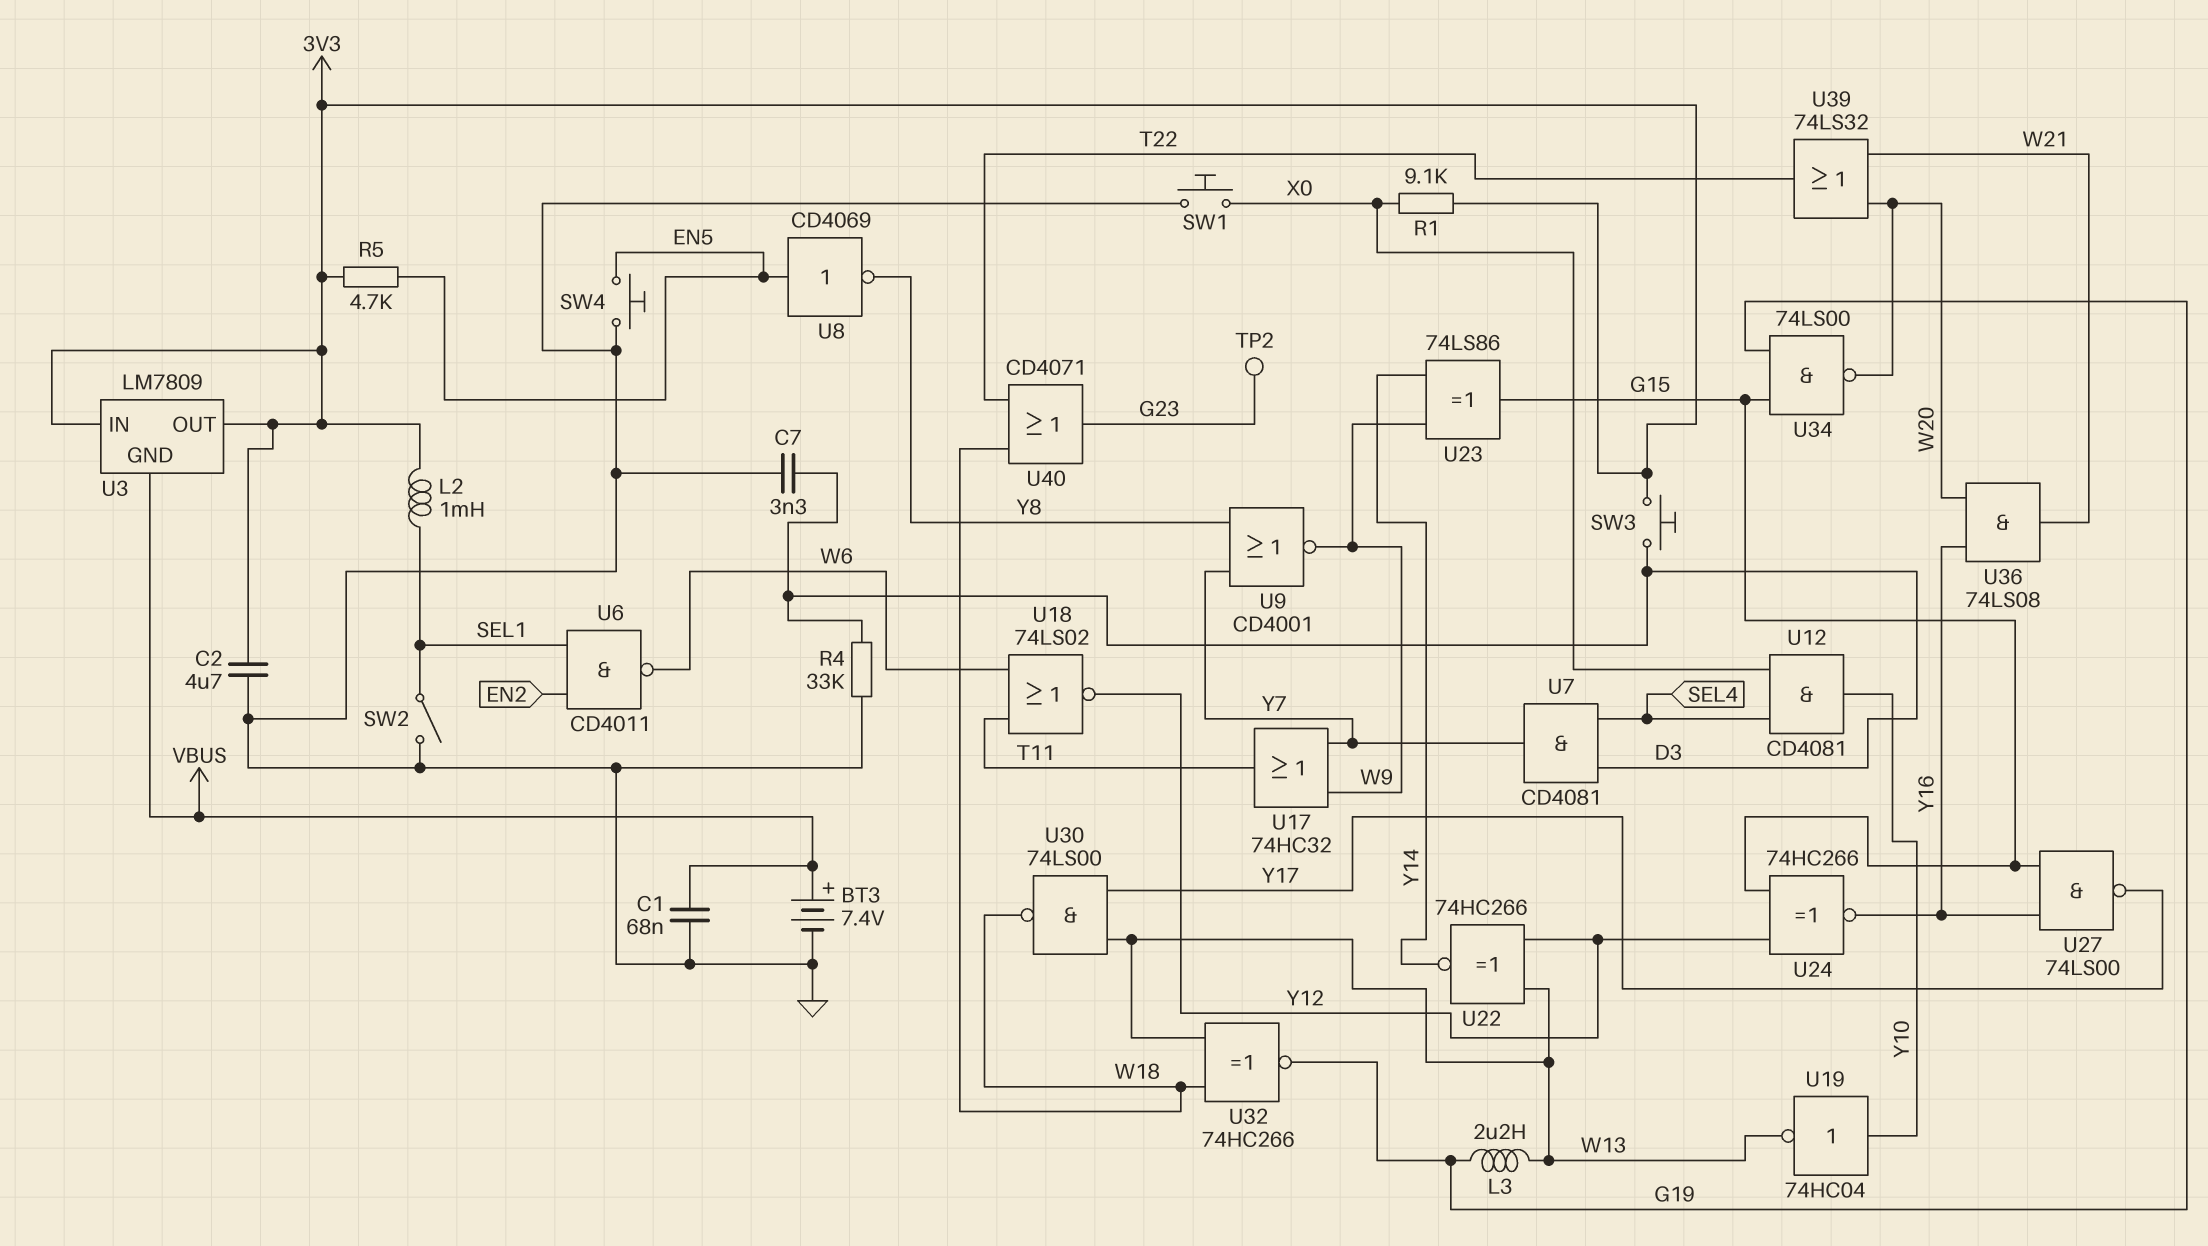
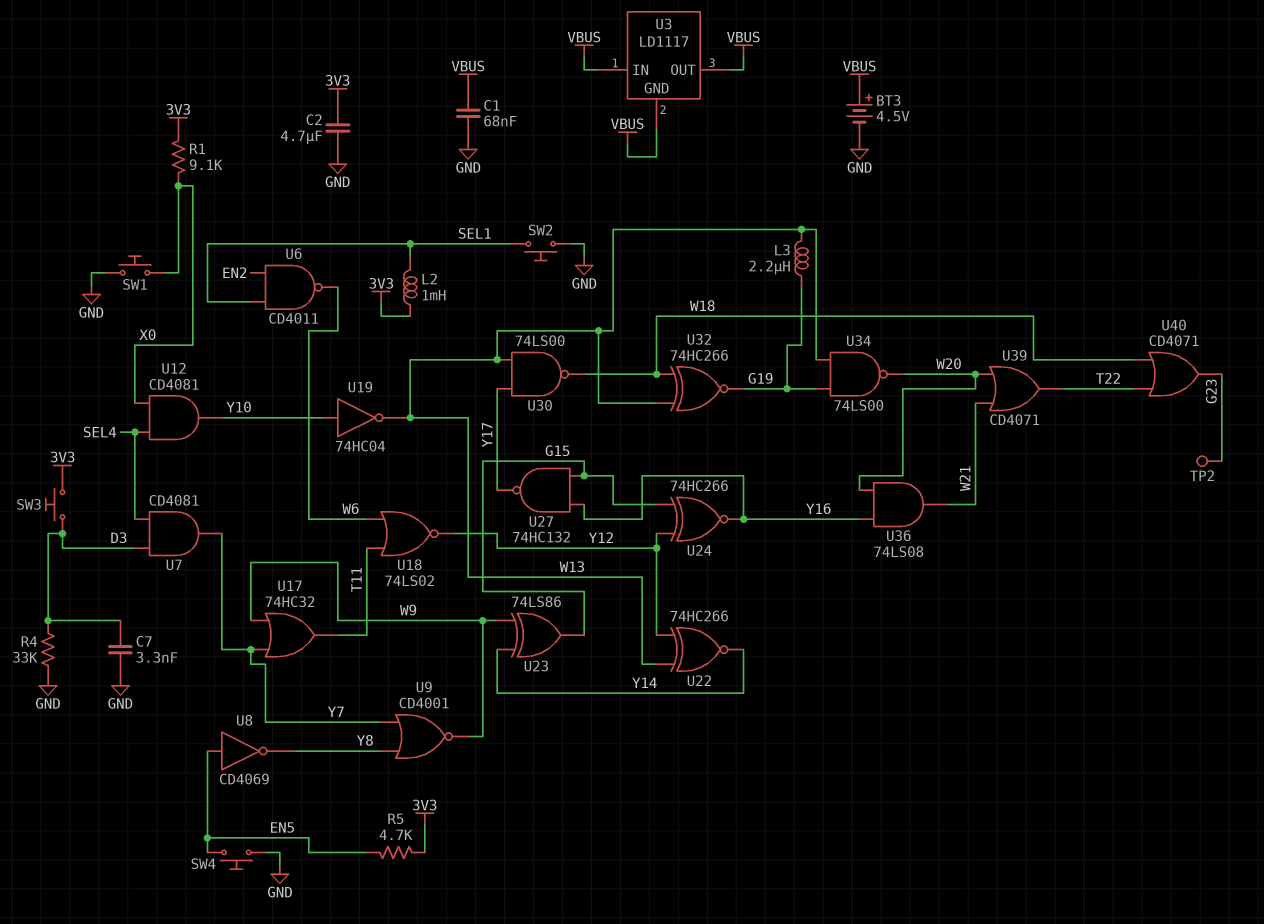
BT3: 7.4V (plus VBUS, minus GND) -> 4.5V (plus VBUS, minus GND)
SW2: switch (GND, SEL1) -> button (GND, SEL1)
U3: LM7809 -> LD1117
U3 pin IN: 3V3 -> VBUS
U3 pin OUT: 3V3 -> VBUS
U27: NAND 74LS00 (in G15, in Y16, out Y17) -> NAND 74HC132 (in G15, in Y16, out Y17)
U34: NAND 74LS00 (in G15, in G19, out W20) -> NAND 74LS00 (in G19, in W13, out W20)
U39: OR 74LS32 (in W20, in W21, out T22) -> OR CD4071 (in W20, in W21, out T22)

